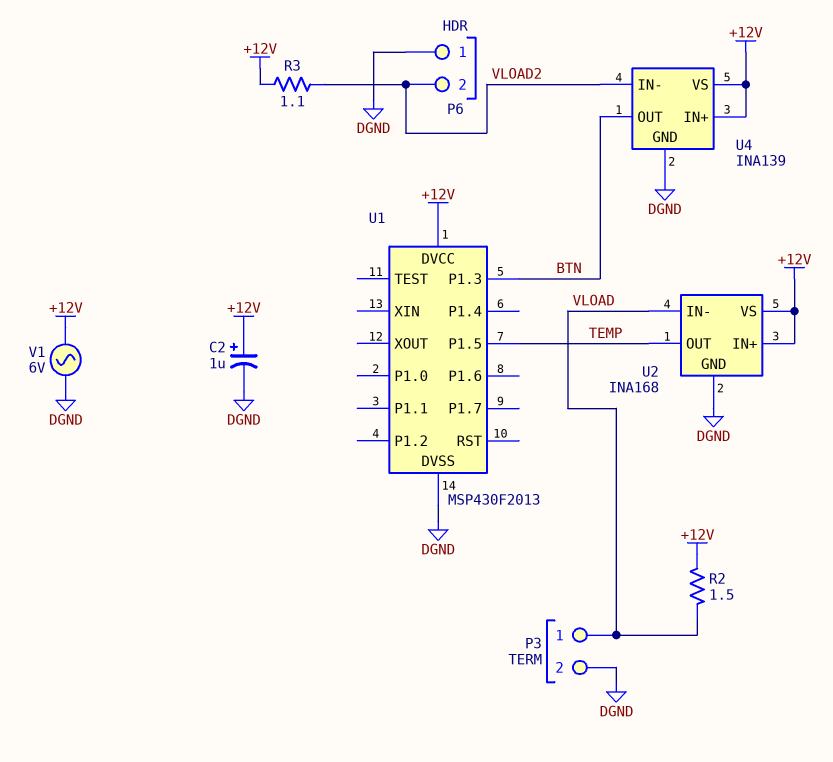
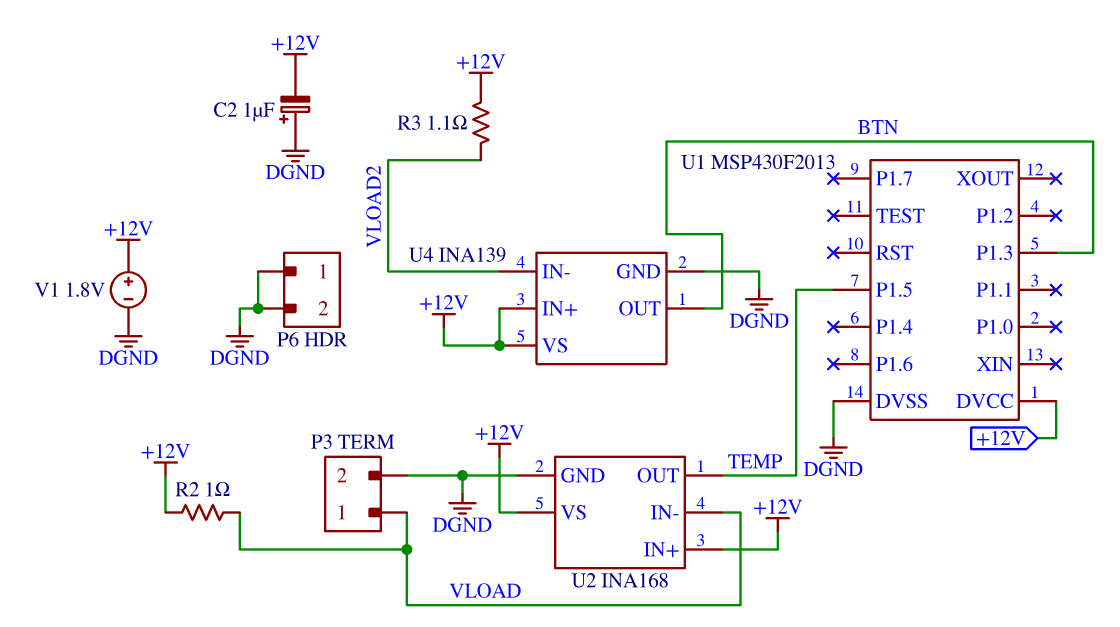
C2: 1uF (plus +12V, minus DGND) -> 1uF (plus DGND, minus +12V)
P6 pin 2: VLOAD2 -> DGND
R2: 1.5 (+12V, VLOAD) -> 1 (+12V, VLOAD)
V1: AC 6V (+12V, DGND) -> 1.8V (plus +12V, minus DGND)

